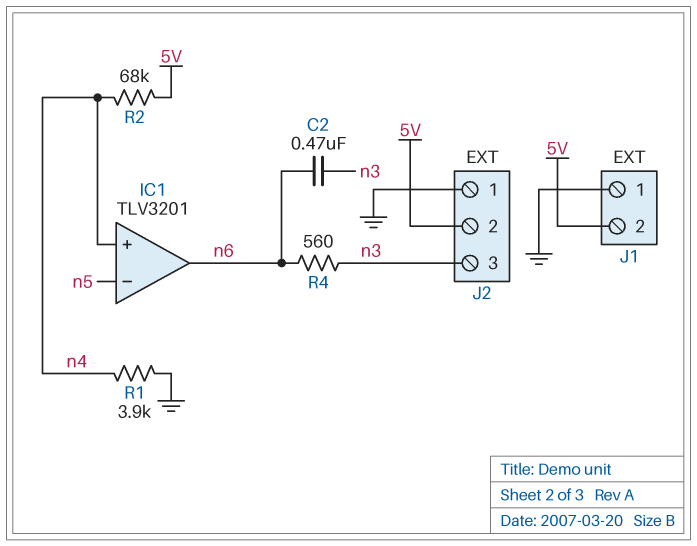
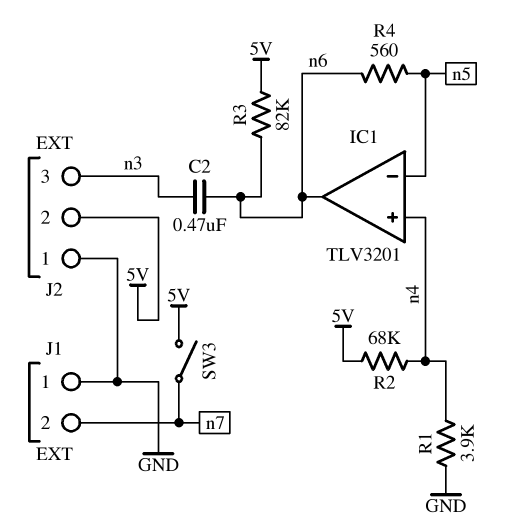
J1 pin 2: 5V -> n7
R3: none -> 82k (5V, n6)
R4: 560 (n3, n6) -> 560 (n5, n6)
SW3: none -> switch (5V, n7)

